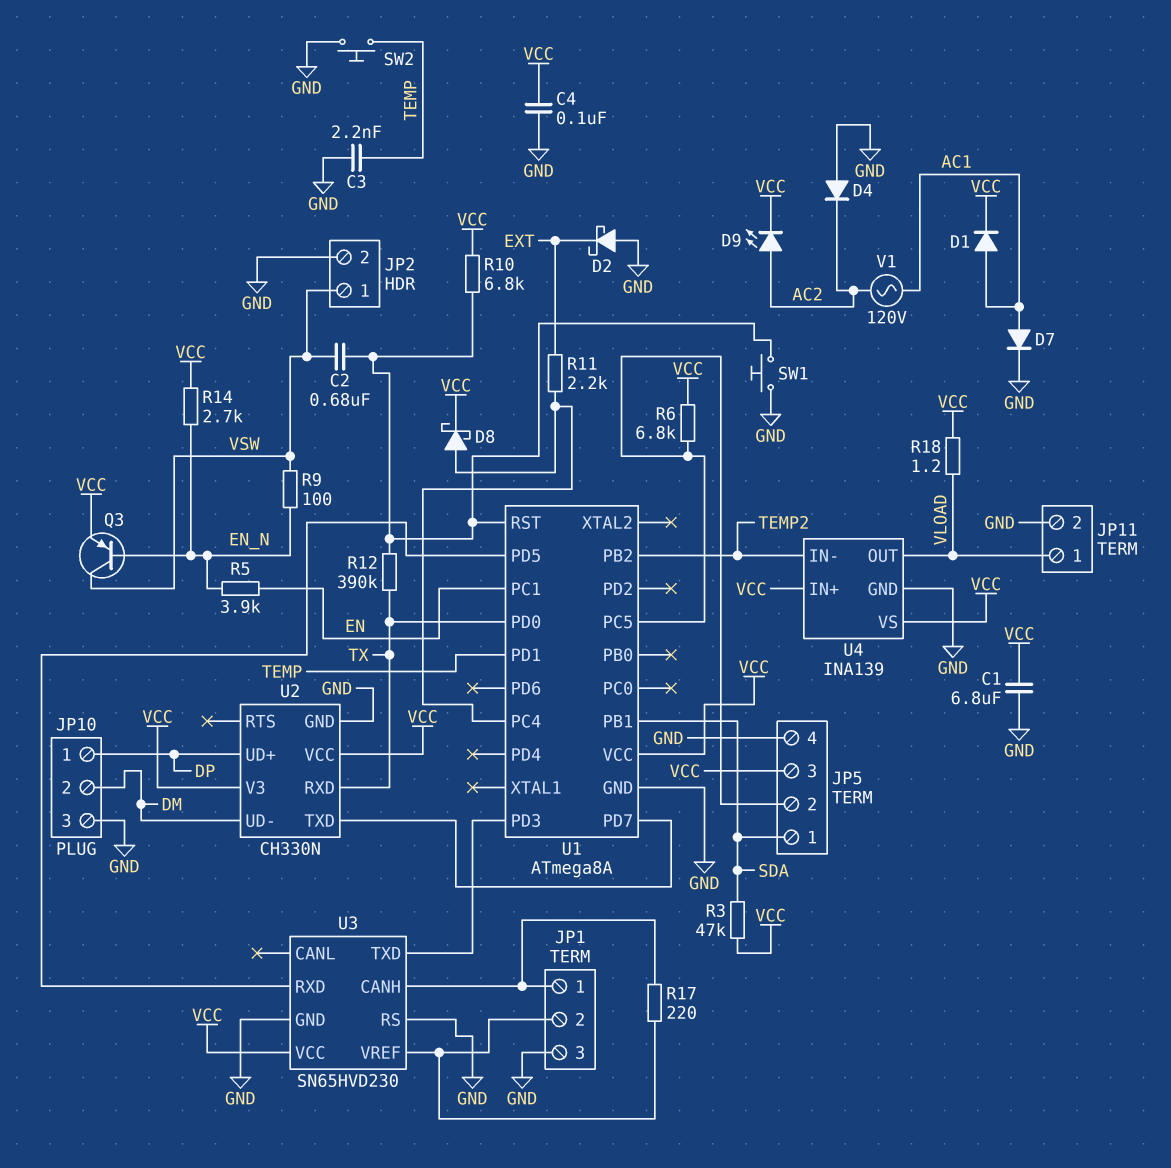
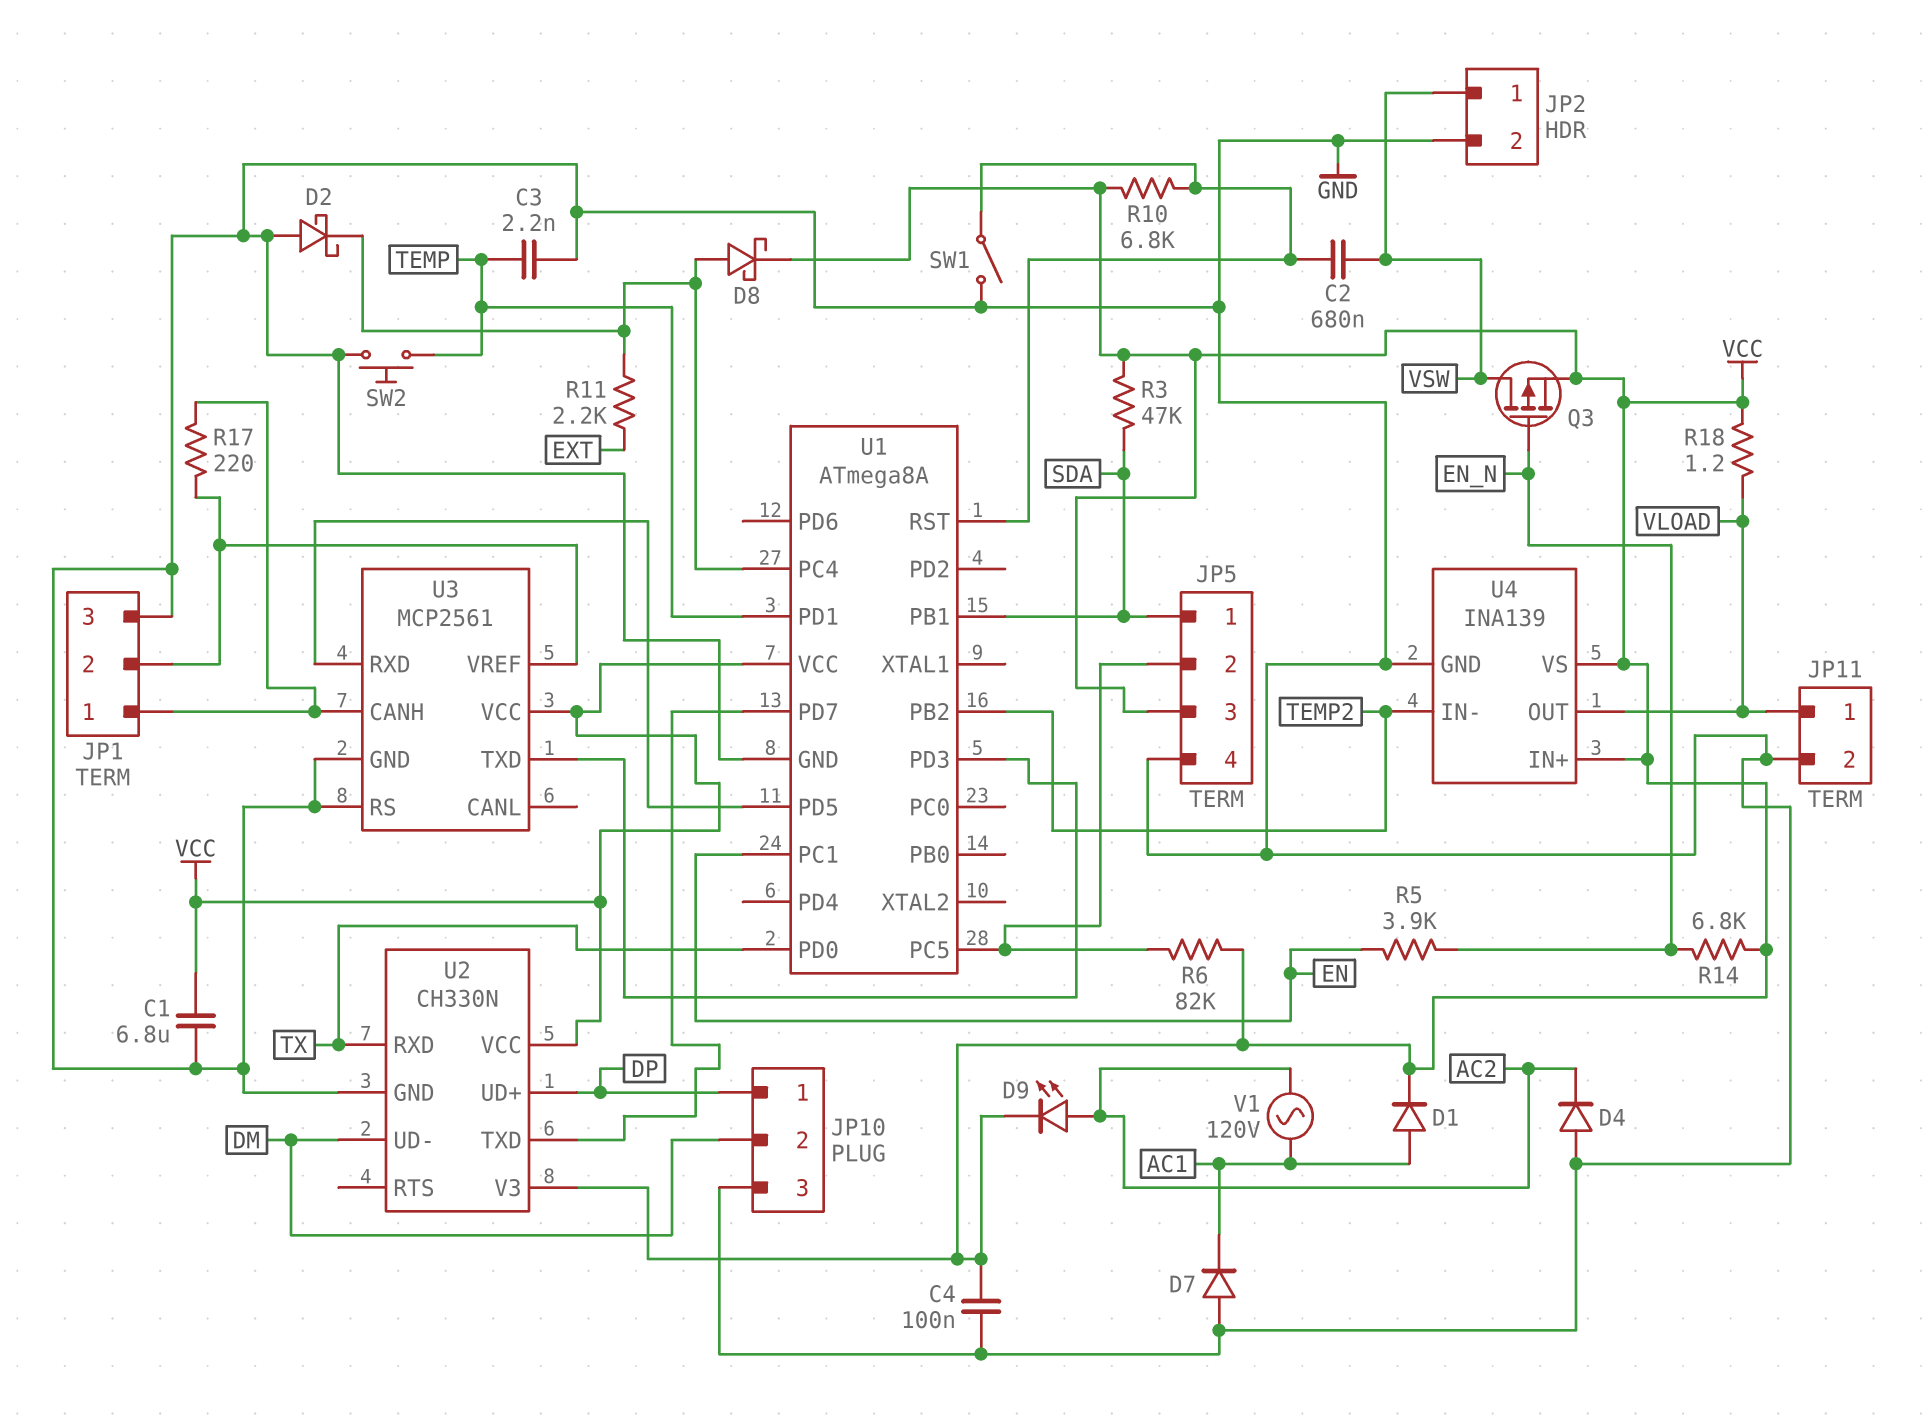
D2: schottky (A GND, K EXT) -> schottky (A GND, K U1/PC4)
D7: diode (A AC1, K GND) -> diode (A GND, K AC1)
Q3: PNP (B EN_N, C VSW, E VCC) -> PMOS (G EN_N, D VSW, S VCC)
R6: 6.8k (JP5/2, VCC) -> 82k (JP5/2, VCC)
R9: 100 (EN_N, VSW) -> none
R12: 390k (TX, U1/RST) -> none
R14: 2.7k (EN_N, VCC) -> 6.8k (EN_N, VCC)
SW1: button (GND, U1/RST) -> switch (GND, U1/RST)
U3: SN65HVD230 -> MCP2561

